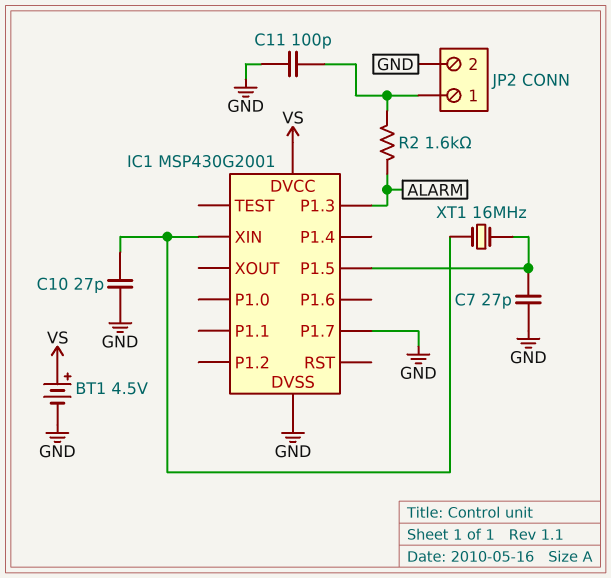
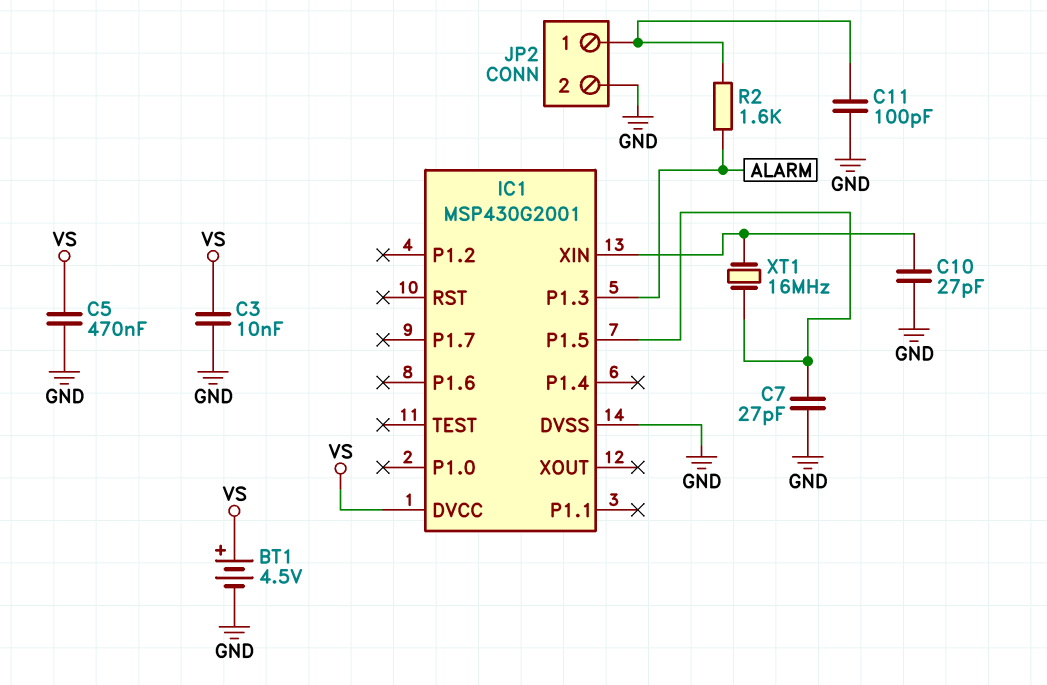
C3: none -> 10nF (GND, VS)
C5: none -> 470nF (GND, VS)
IC1 pin P1.7: GND -> none

